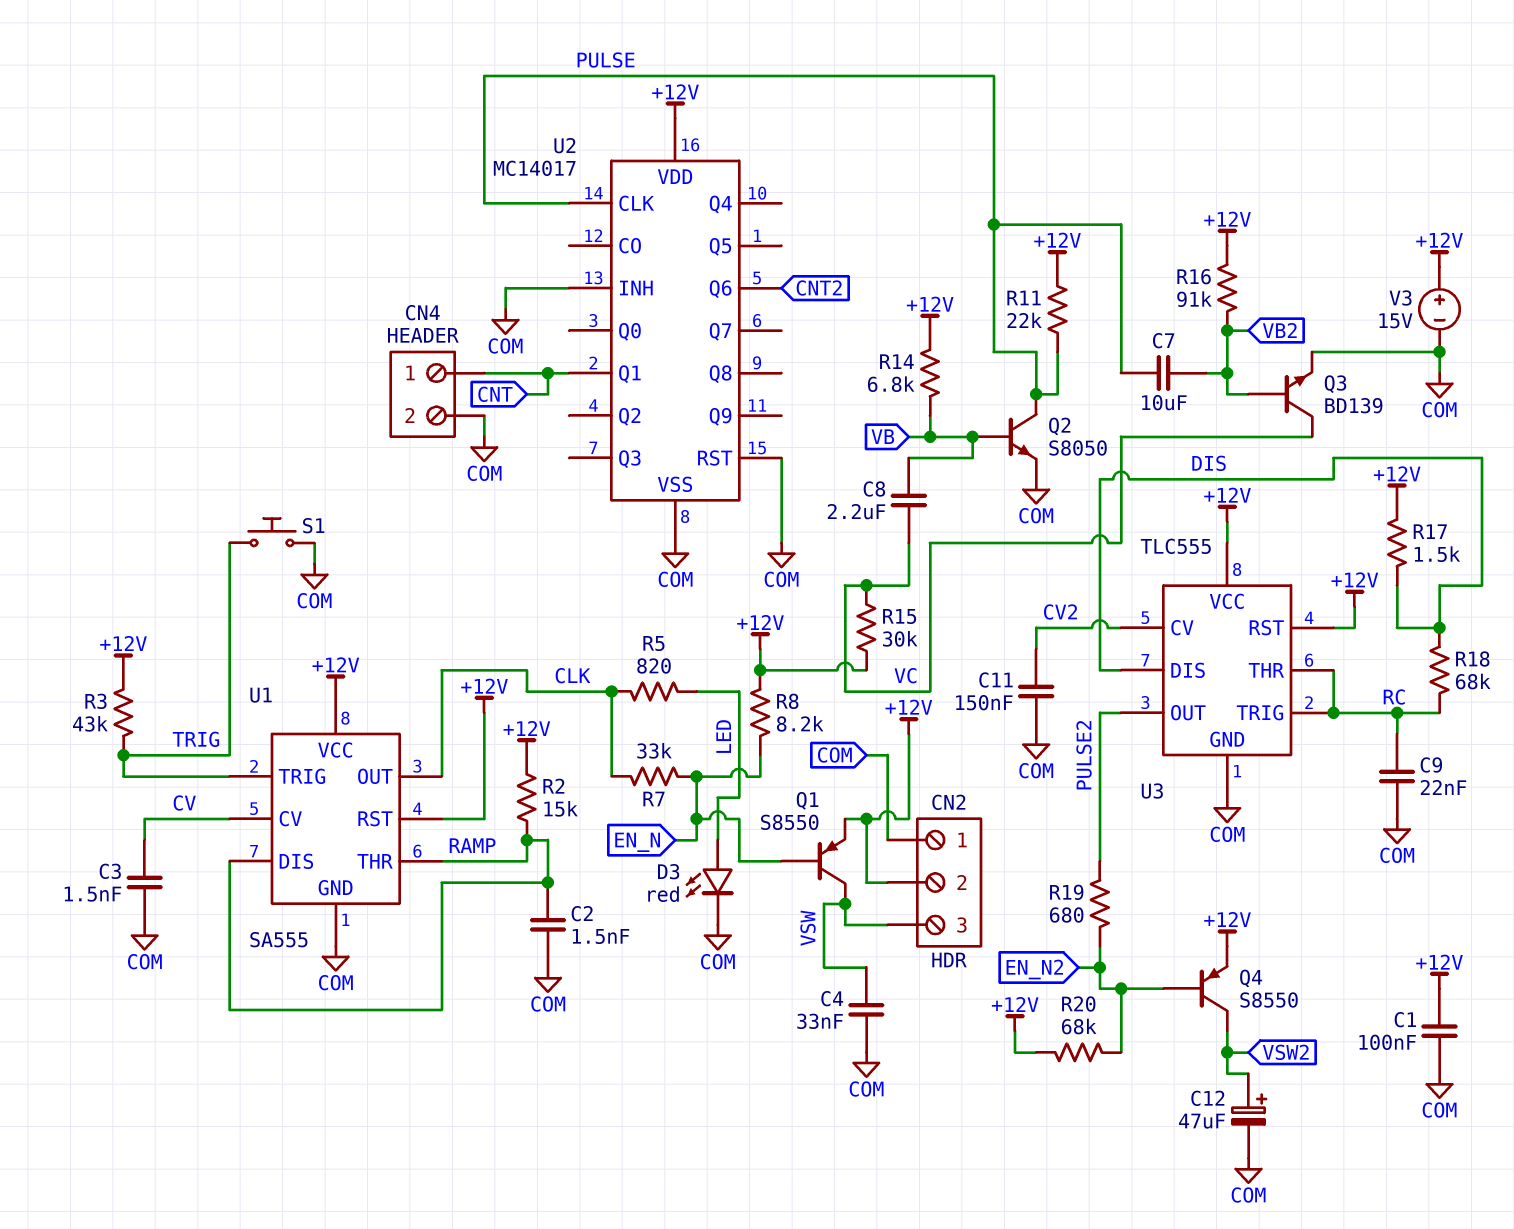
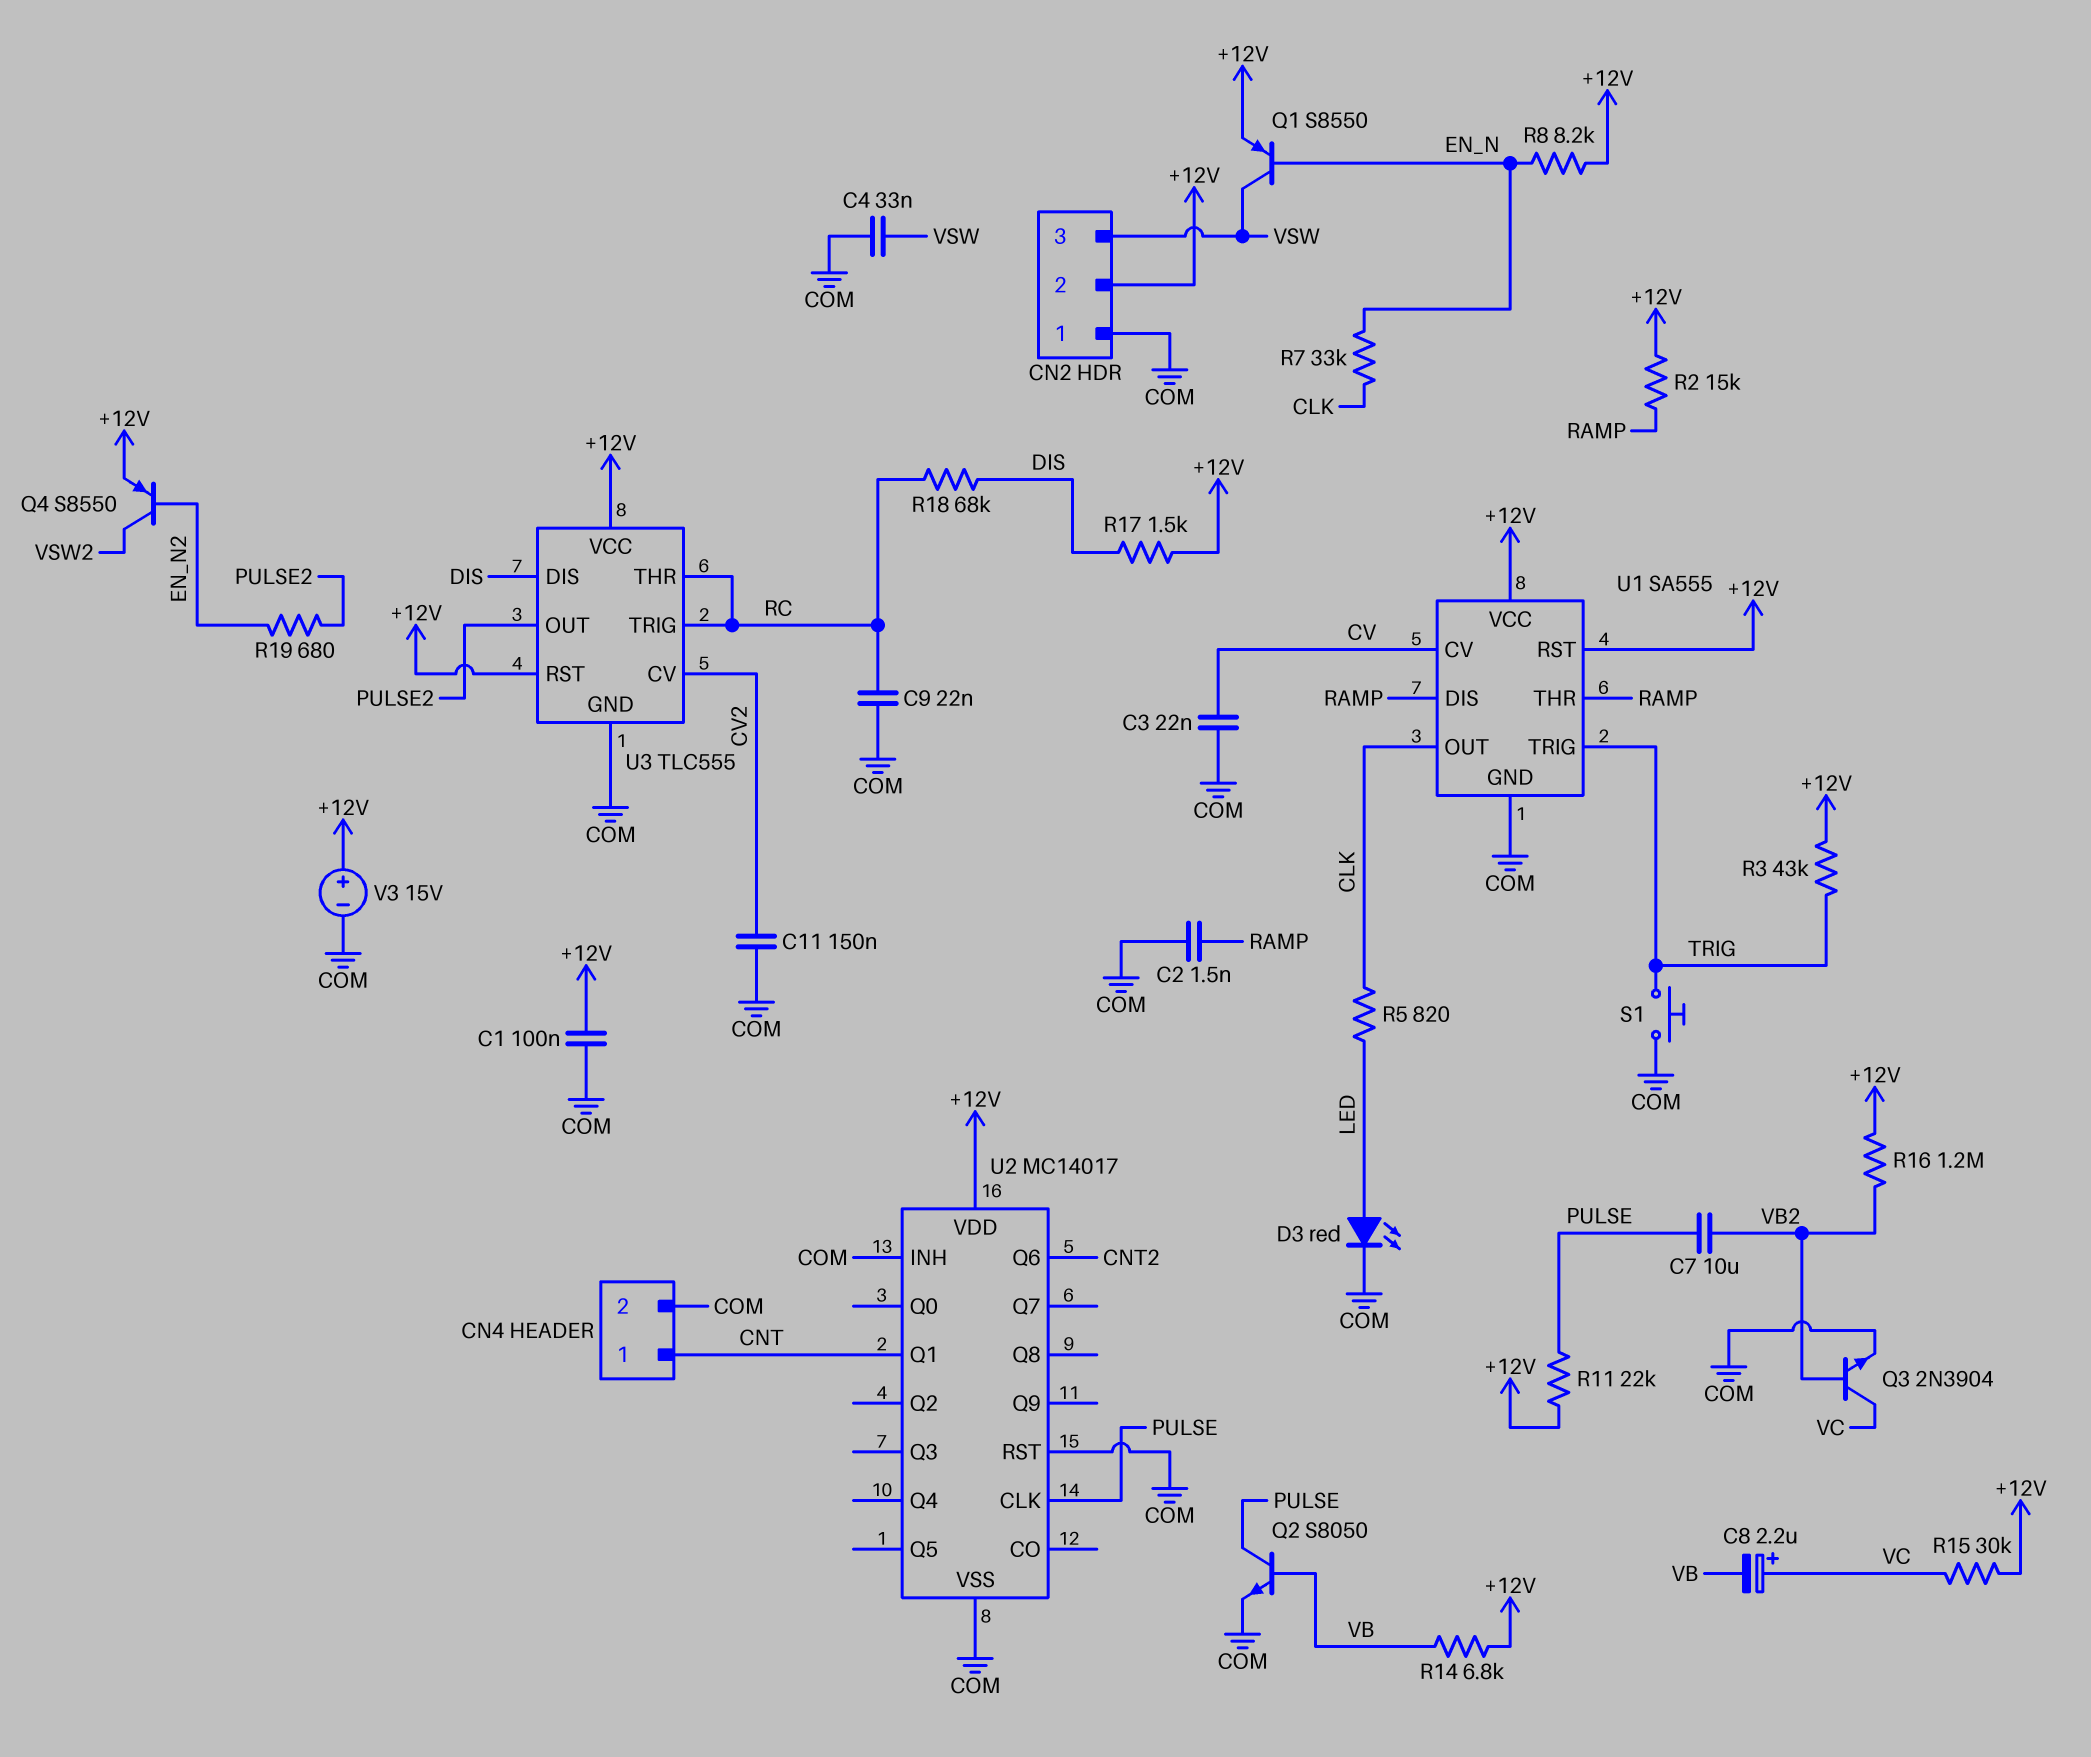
C3: 1.5nF (COM, CV) -> 22nF (COM, CV)
C8: 2.2uF (VB, VC) -> 2.2uF (plus VC, minus VB)
C12: 47uF (plus VSW2, minus COM) -> none
Q3: NPN BD139 (B VB2, C VC, E COM) -> NPN 2N3904 (B VB2, C VC, E COM)
R16: 91k (+12V, VB2) -> 1.2M (+12V, VB2)
R20: 68k (+12V, EN_N2) -> none

